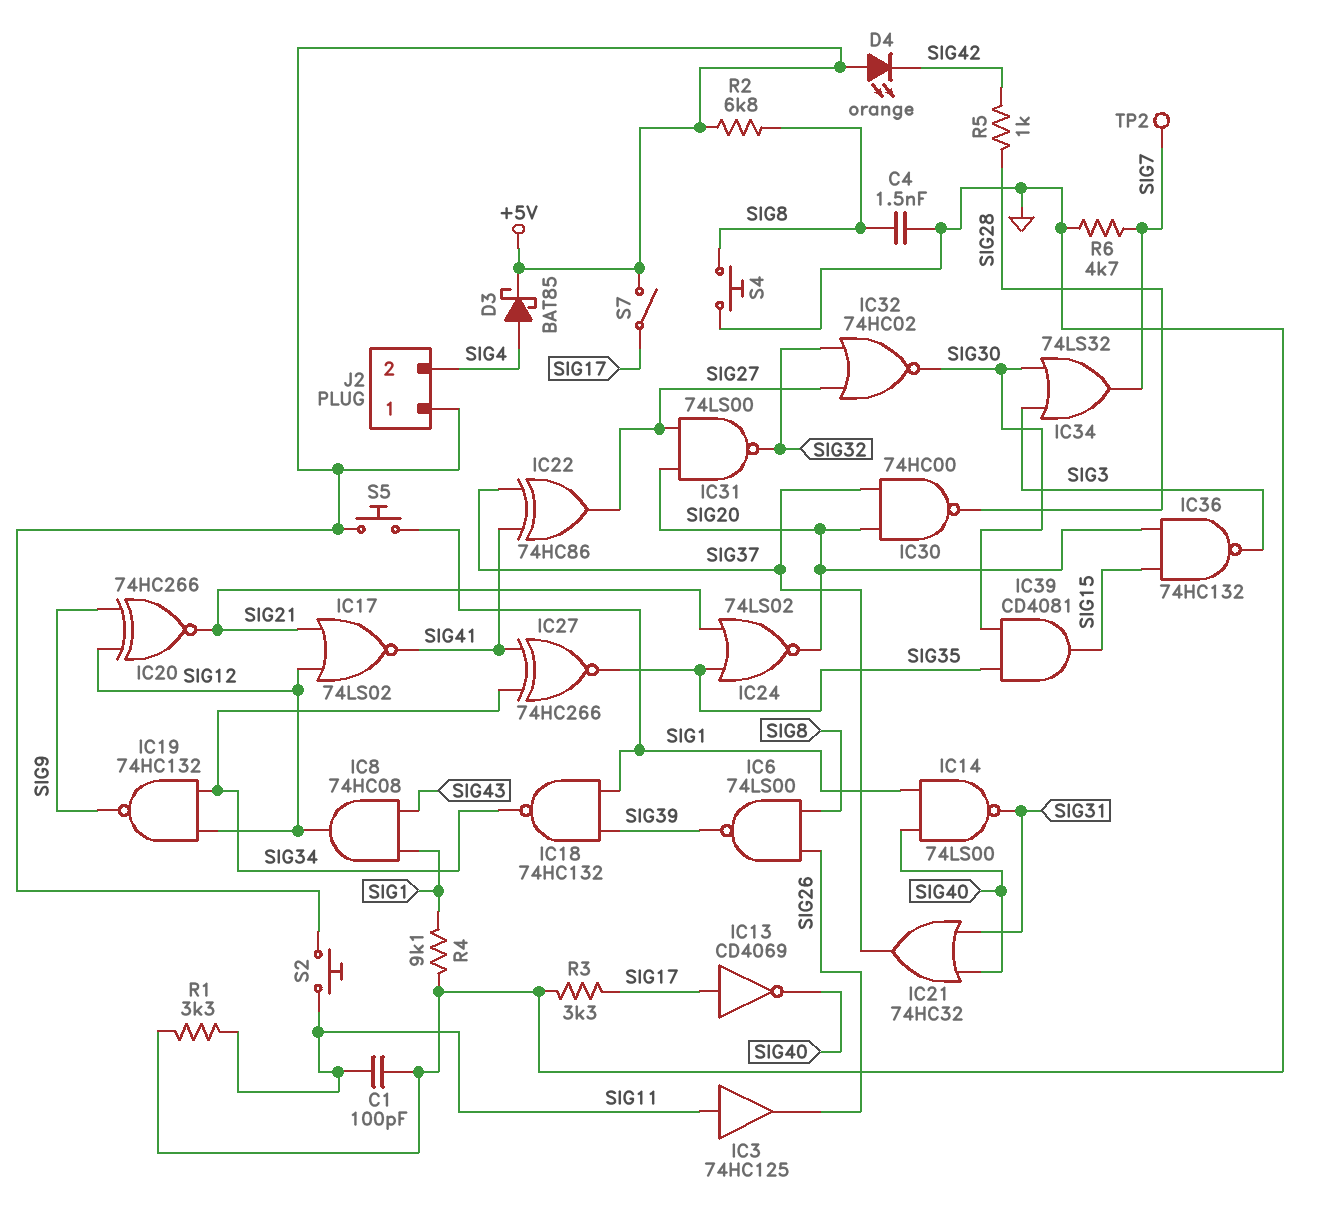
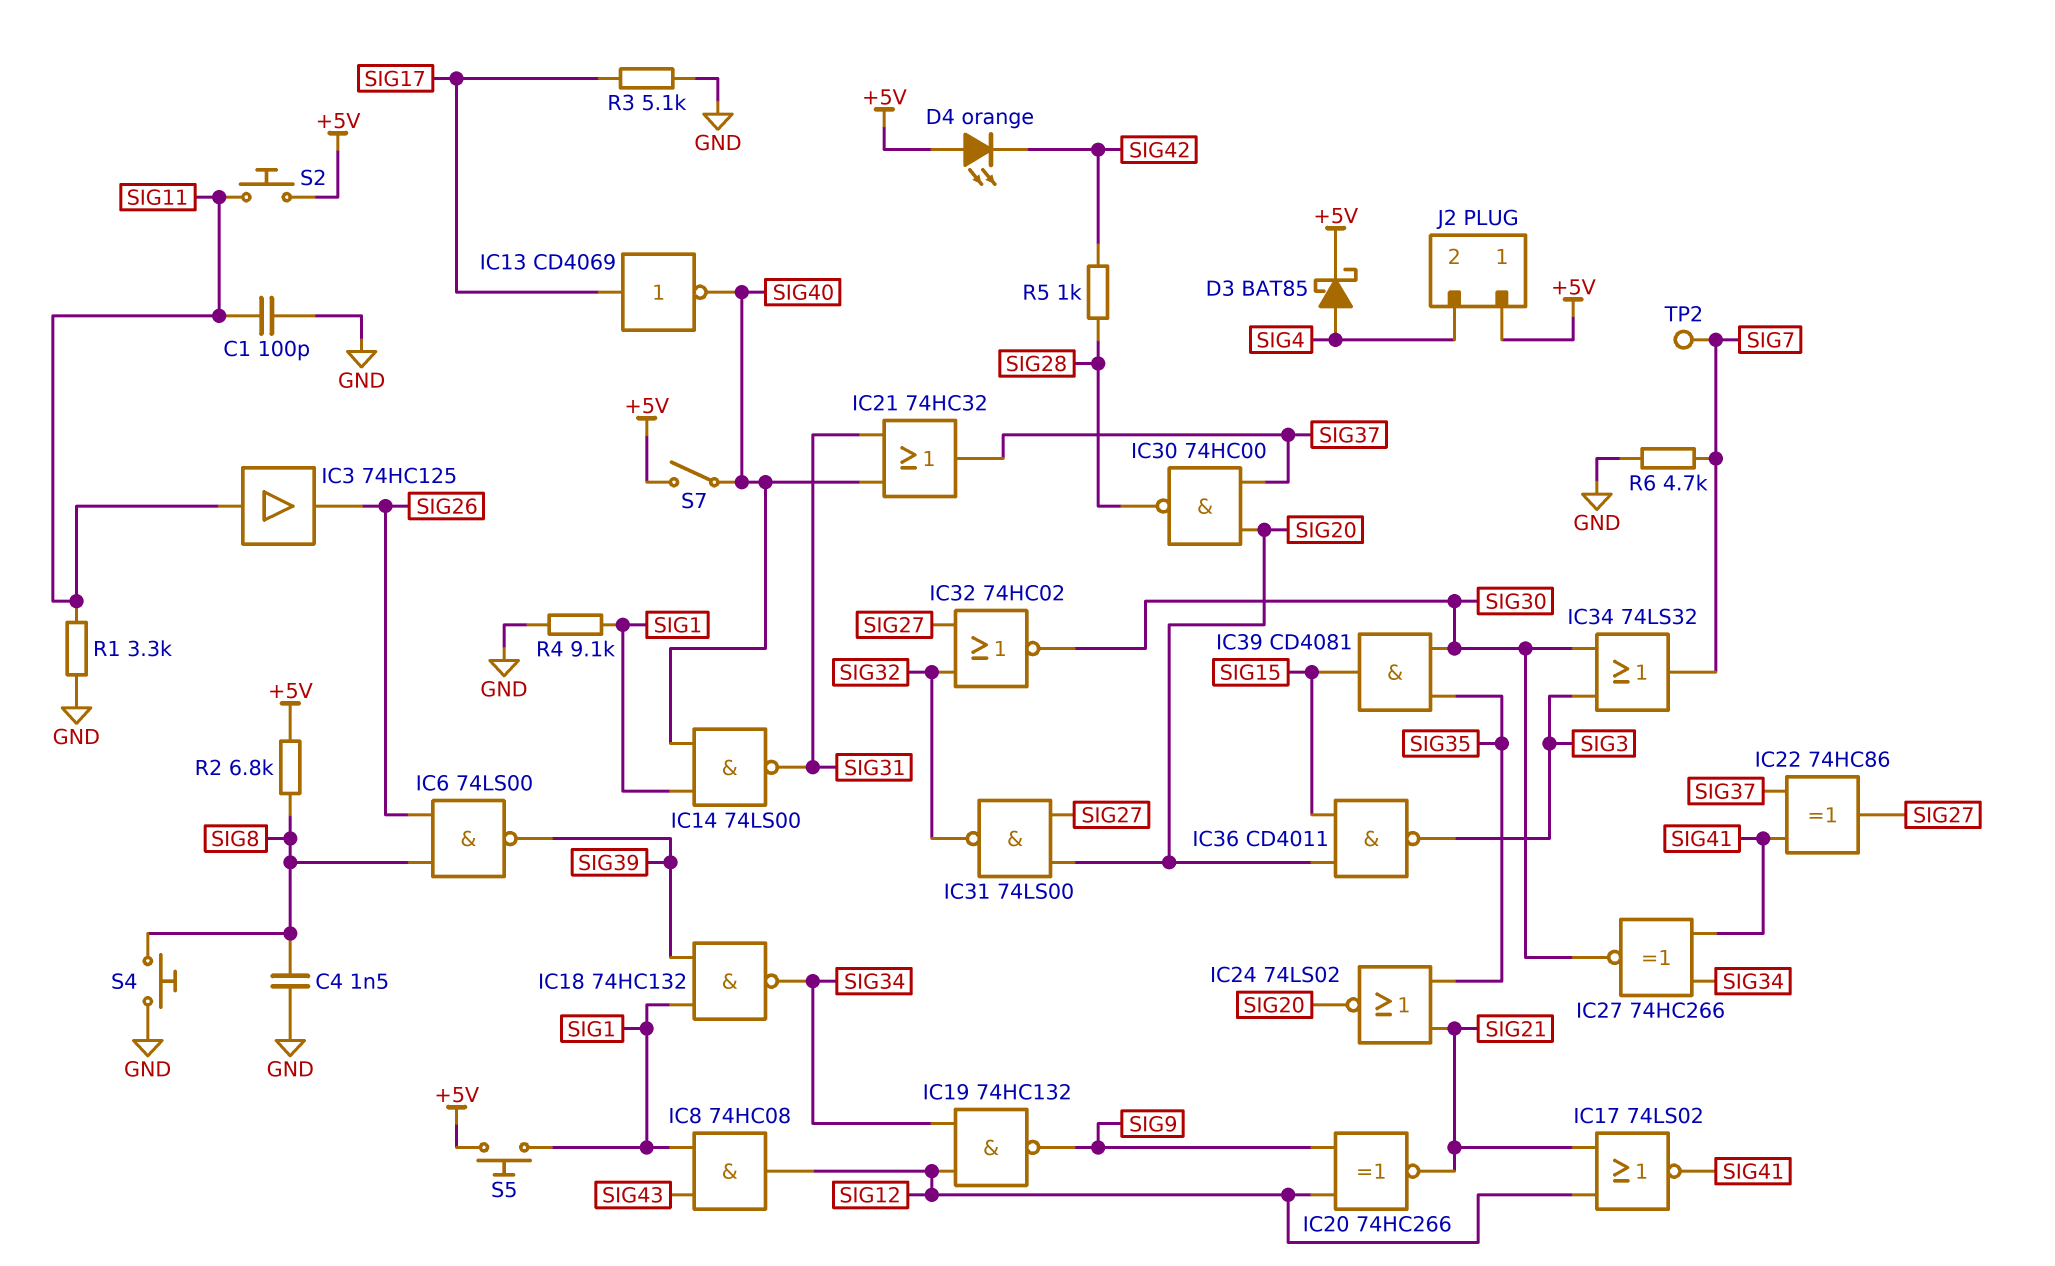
IC27: XNOR 74HC266 (in SIG34, in SIG41, out SIG35) -> XNOR 74HC266 (in SIG34, in SIG41, out SIG30)
IC36: NAND 74HC132 (in SIG15, in SIG20, out SIG3) -> NAND CD4011 (in SIG15, in SIG20, out SIG3)
R3: 3.3k (GND, SIG17) -> 5.1k (GND, SIG17)
S7: switch (+5V, SIG17) -> switch (+5V, SIG40)

